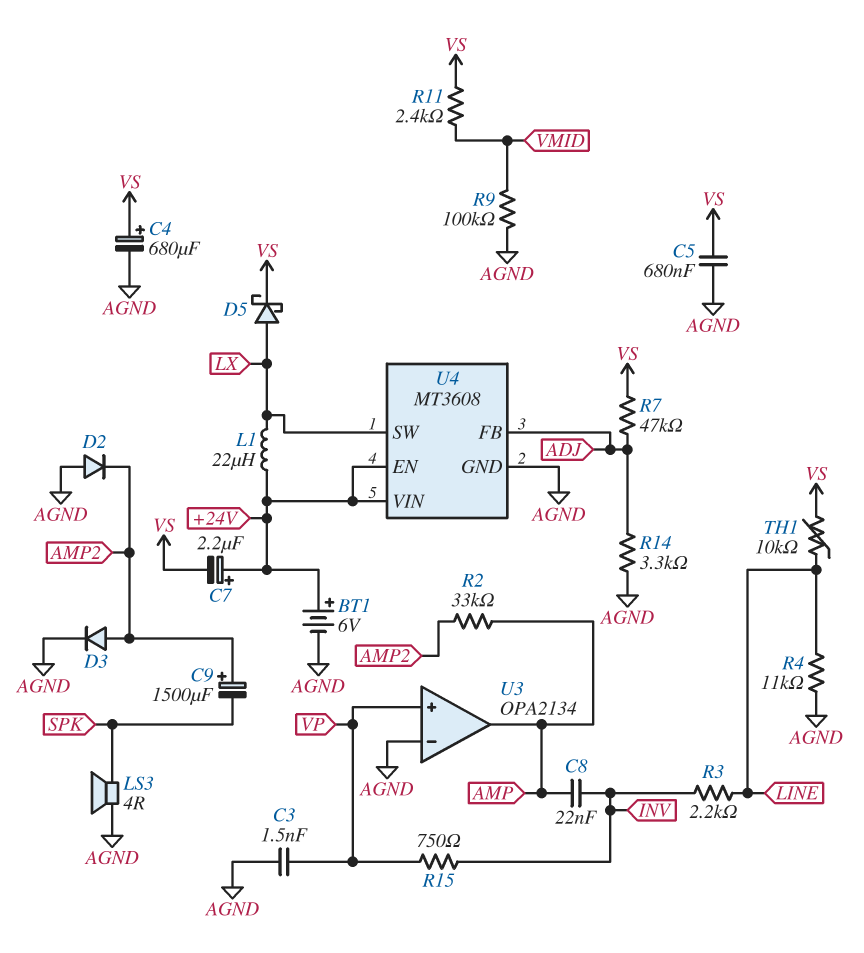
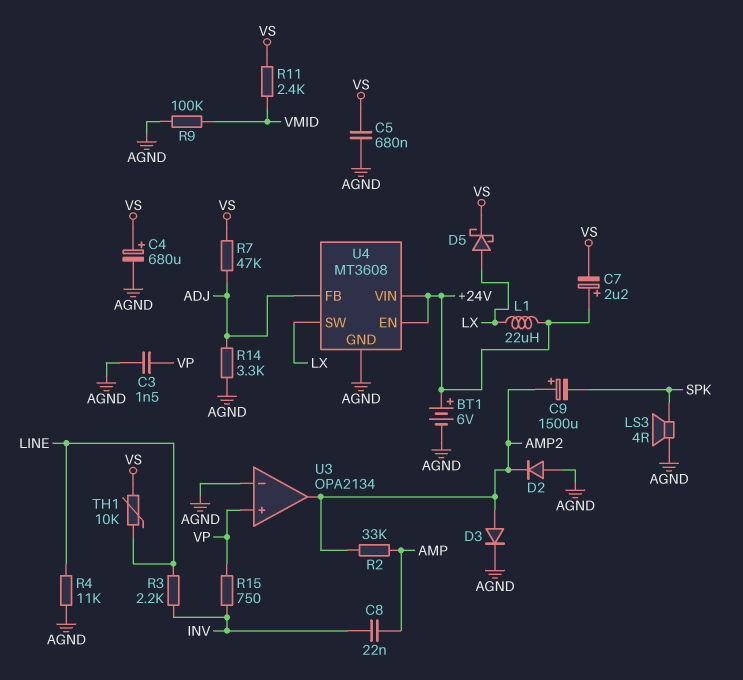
U3 pin out: AMP -> AMP2

